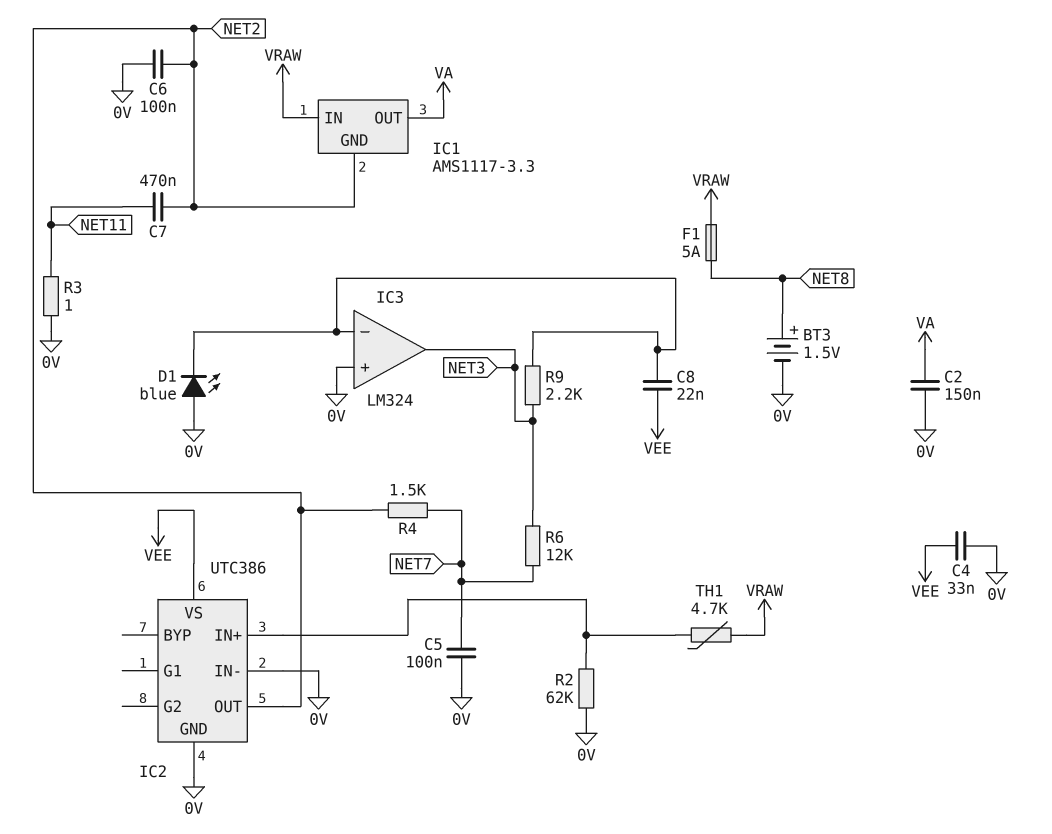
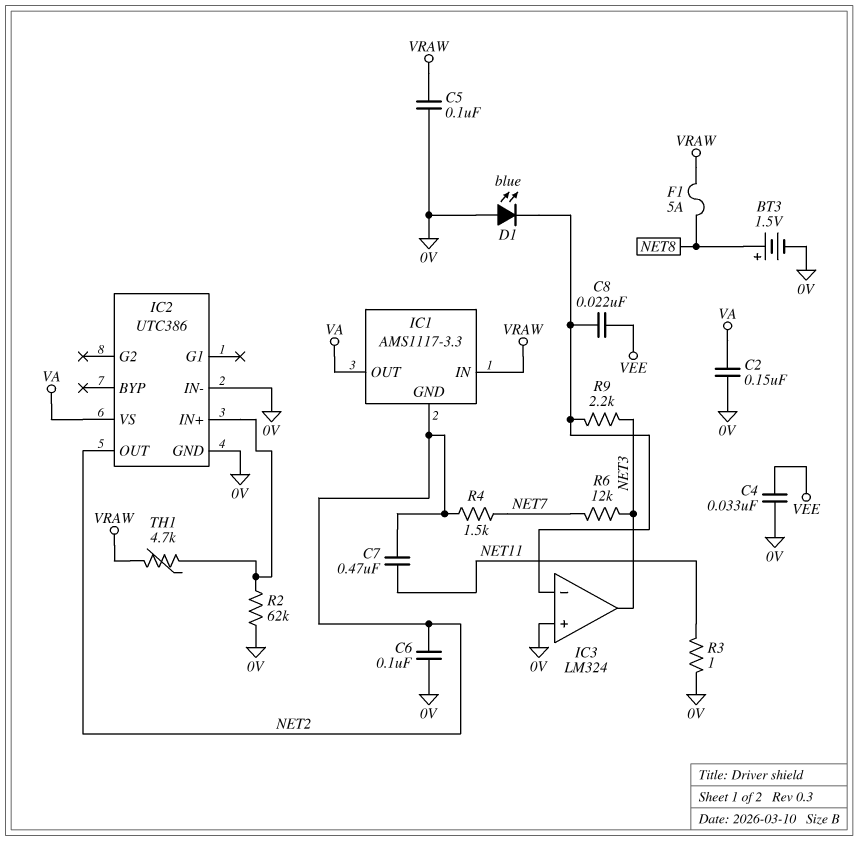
C5: 100nF (0V, NET7) -> 100nF (0V, VRAW)
IC2 pin VS: VEE -> VA

